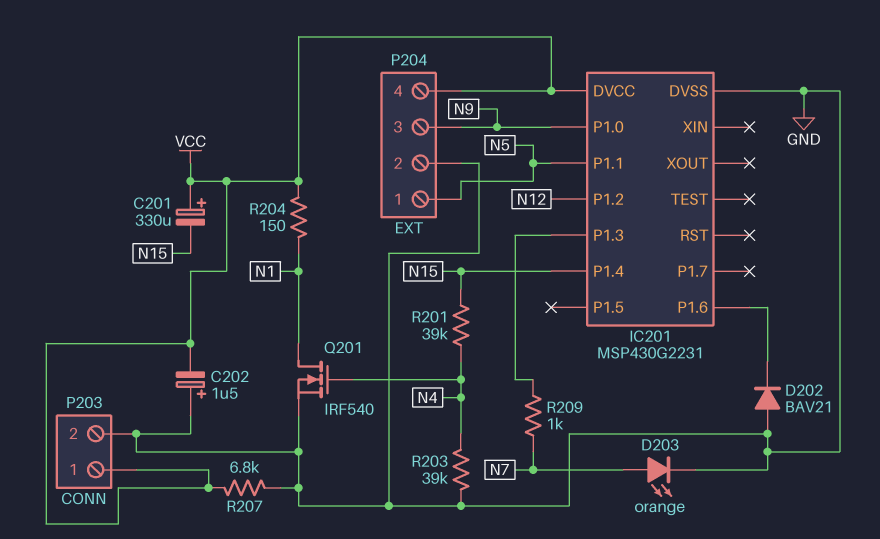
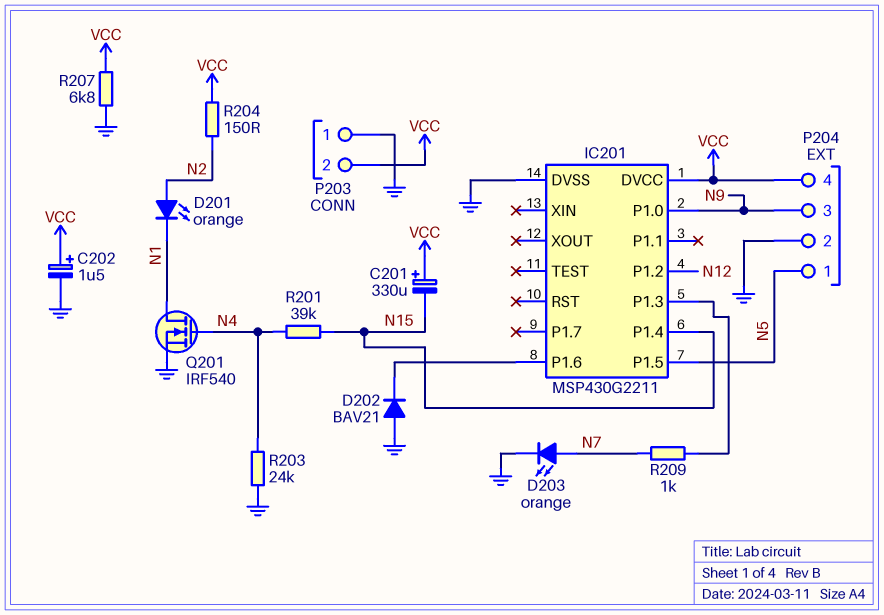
C202: 1.5uF (plus GND, minus VCC) -> 1.5uF (plus VCC, minus GND)
D201: none -> LED orange (A N2, K N1)
IC201: MSP430G2231 -> MSP430G2211
IC201 pin P1.1: N5 -> none
IC201 pin P1.5: none -> N5
P203 pin 1: VCC -> GND
P203 pin 2: GND -> VCC
R203: 39k (GND, N4) -> 24k (GND, N4)
R204: 150 (N1, VCC) -> 150 (N2, VCC)

